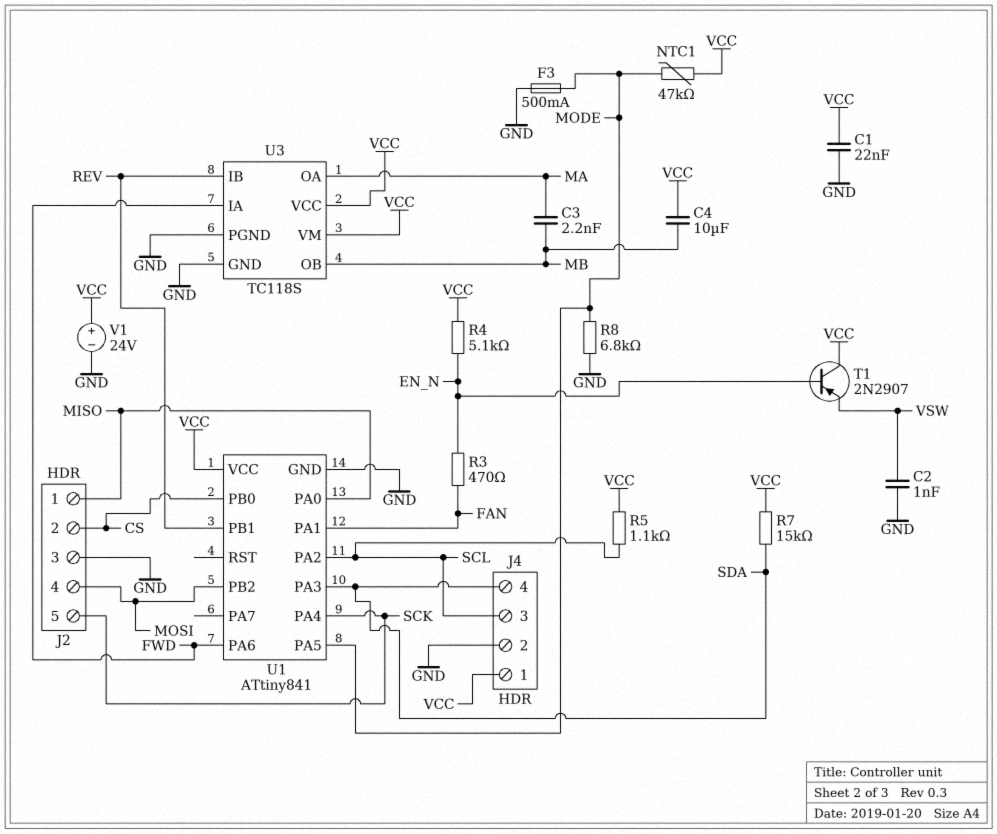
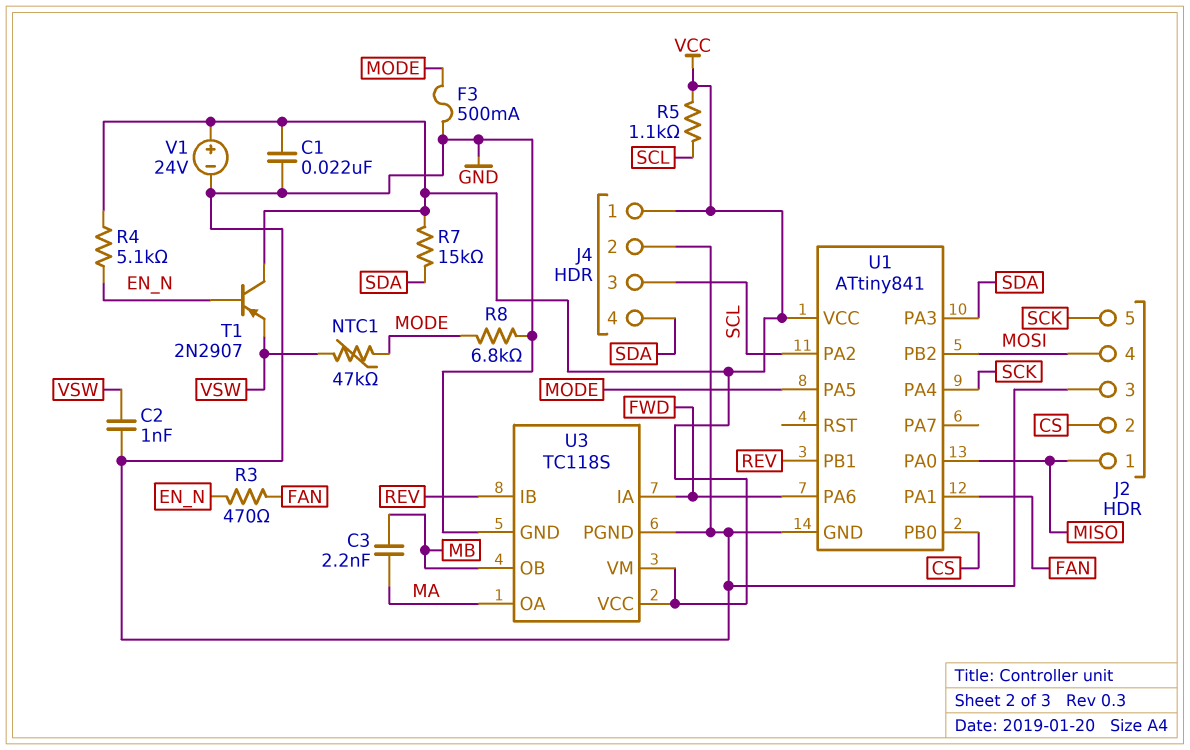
C4: 10uF (MB, VCC) -> none
NTC1: 47k (MODE, VCC) -> 47k (MODE, VSW)

